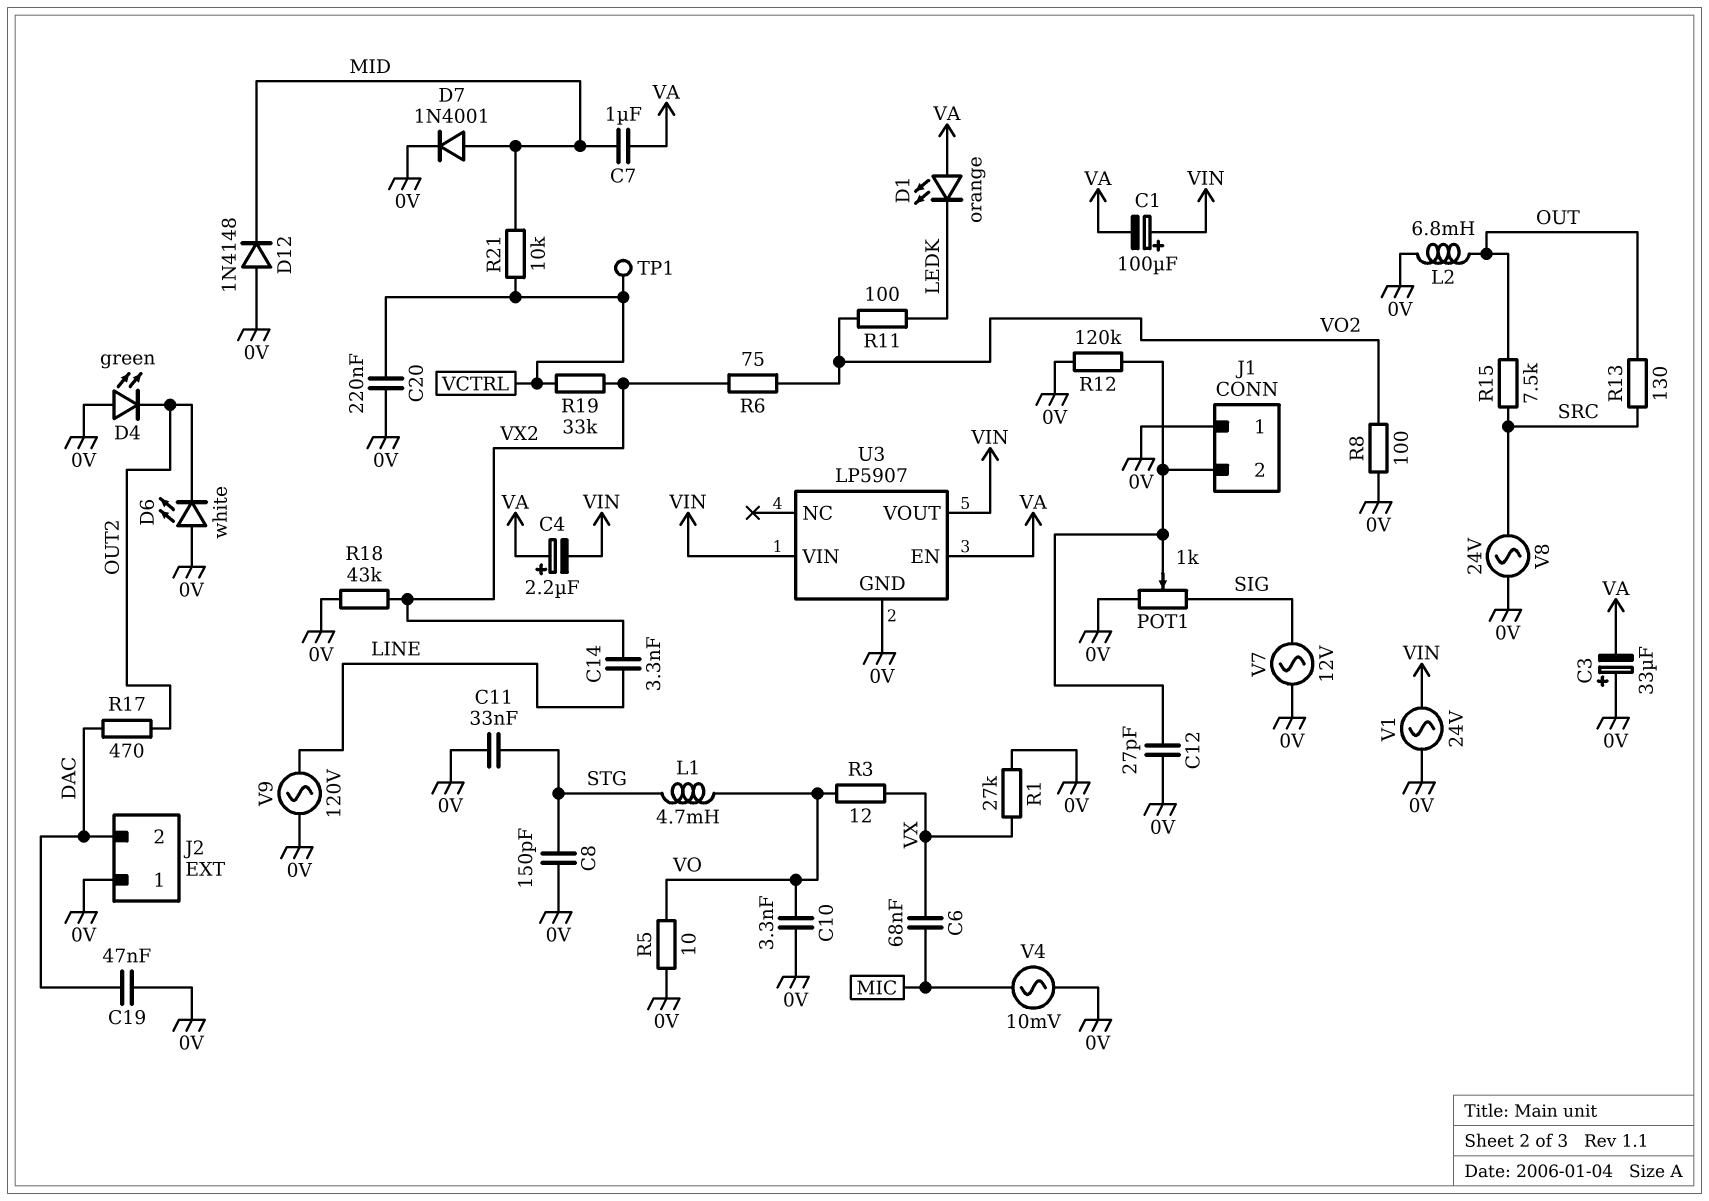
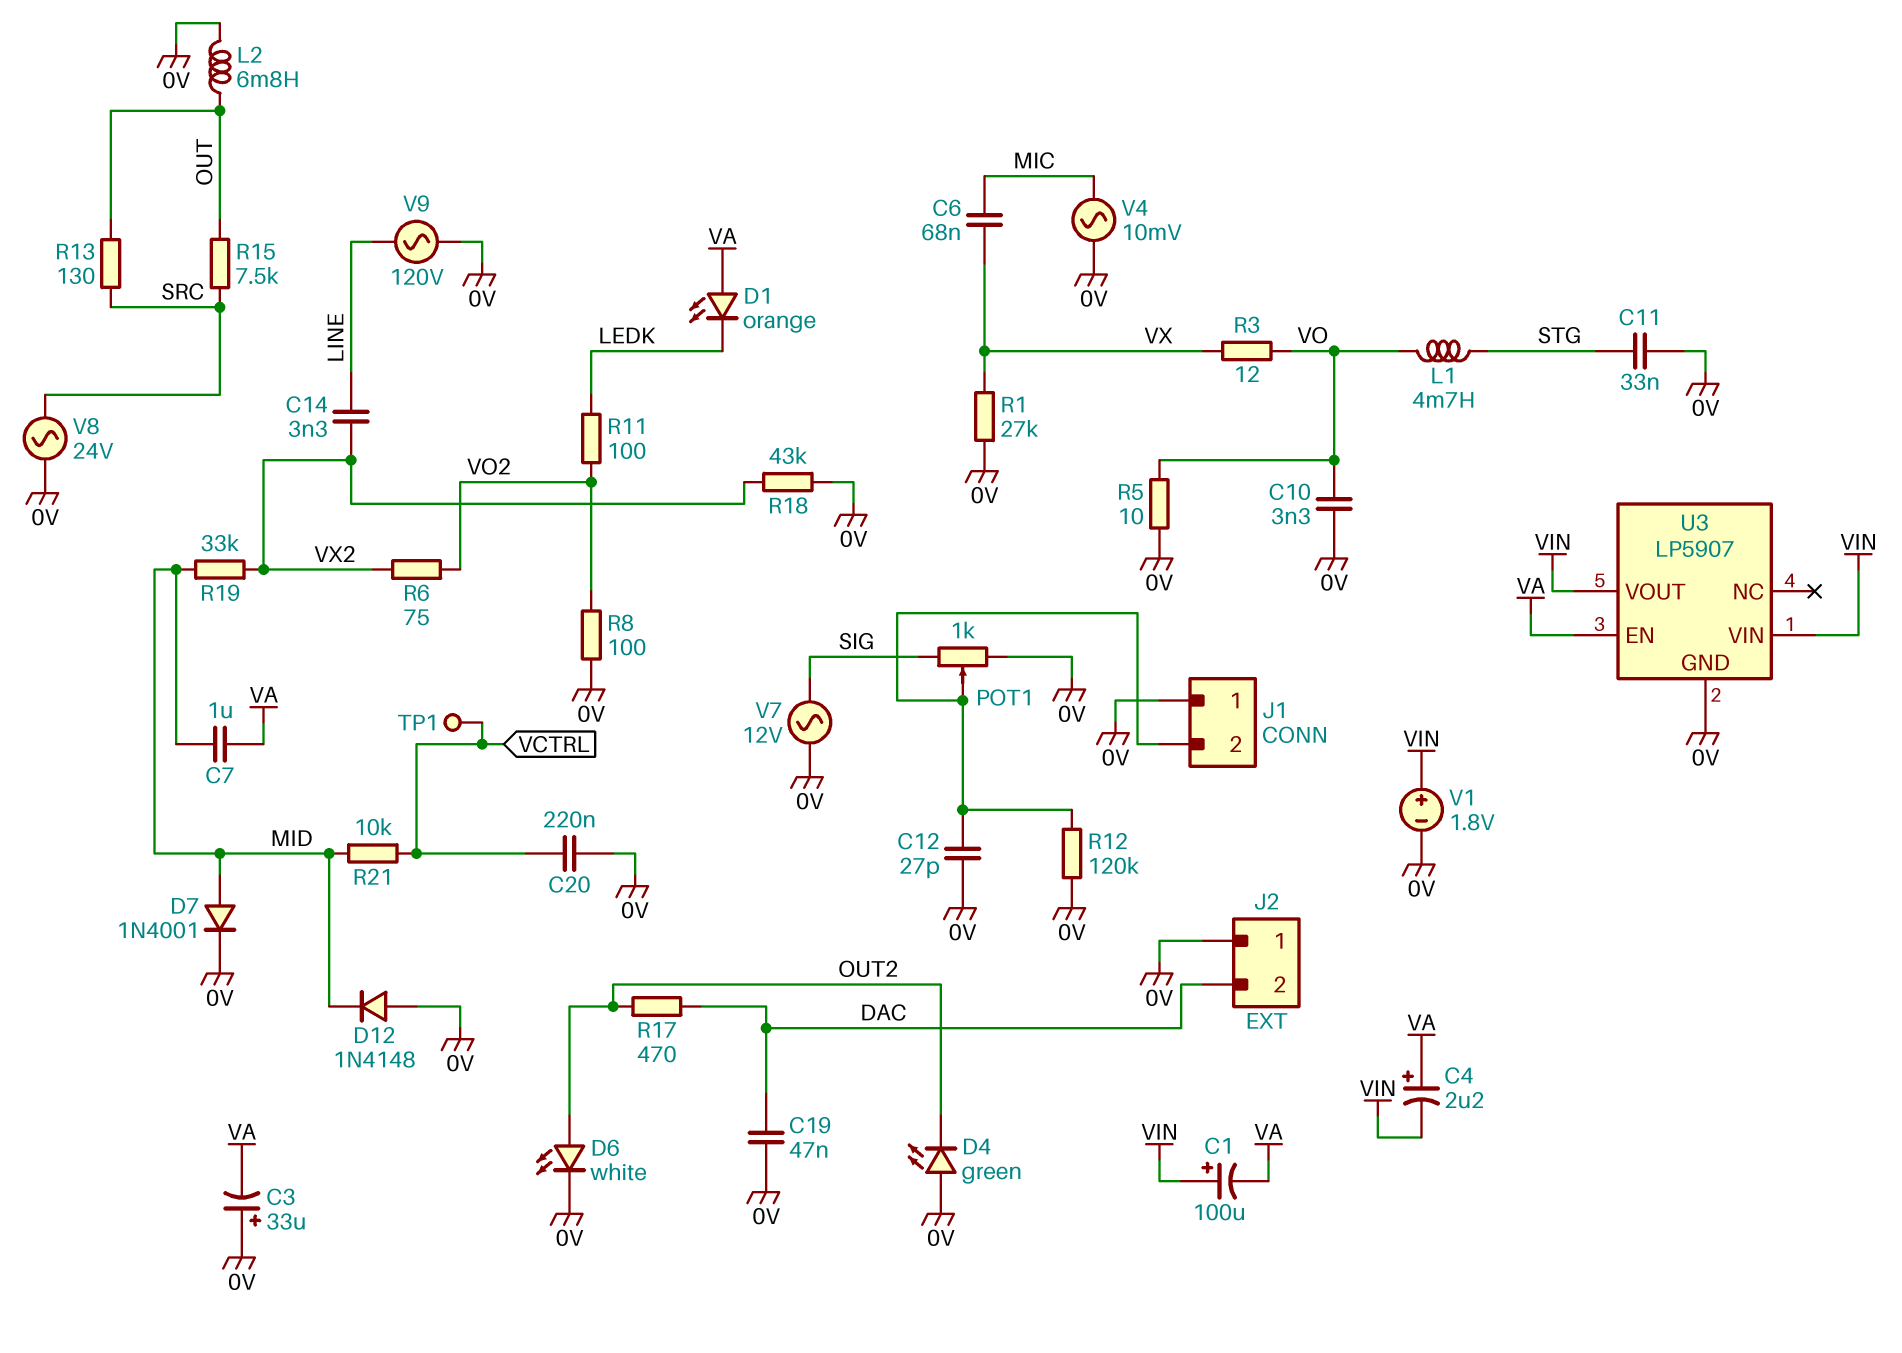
C8: 150pF (0V, STG) -> none
D6: LED white (A 0V, K OUT2) -> LED white (A OUT2, K 0V)
R19: 33k (VCTRL, VX2) -> 33k (MID, VX2)
V1: AC 24V (0V, VIN) -> 1.8V (plus VIN, minus 0V)

